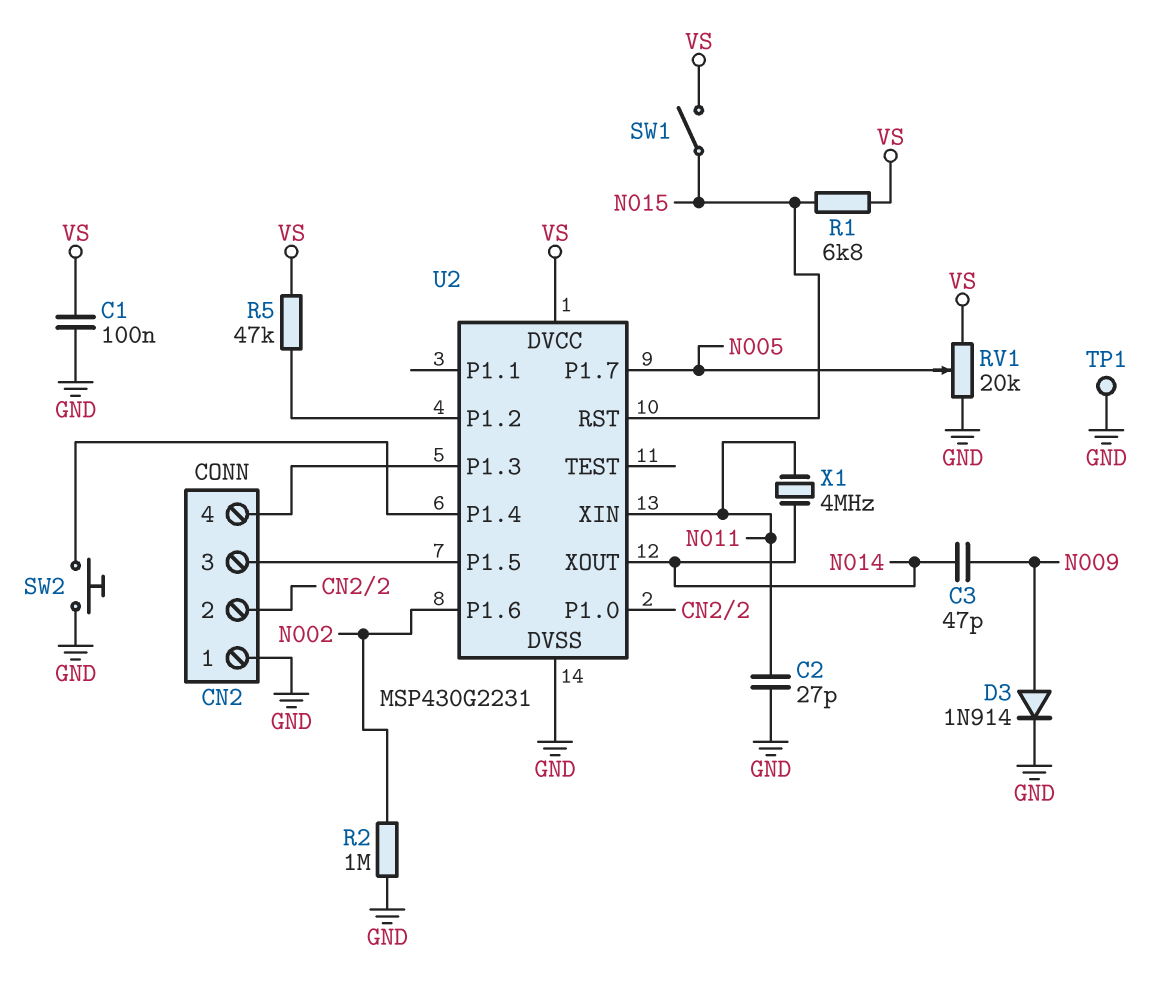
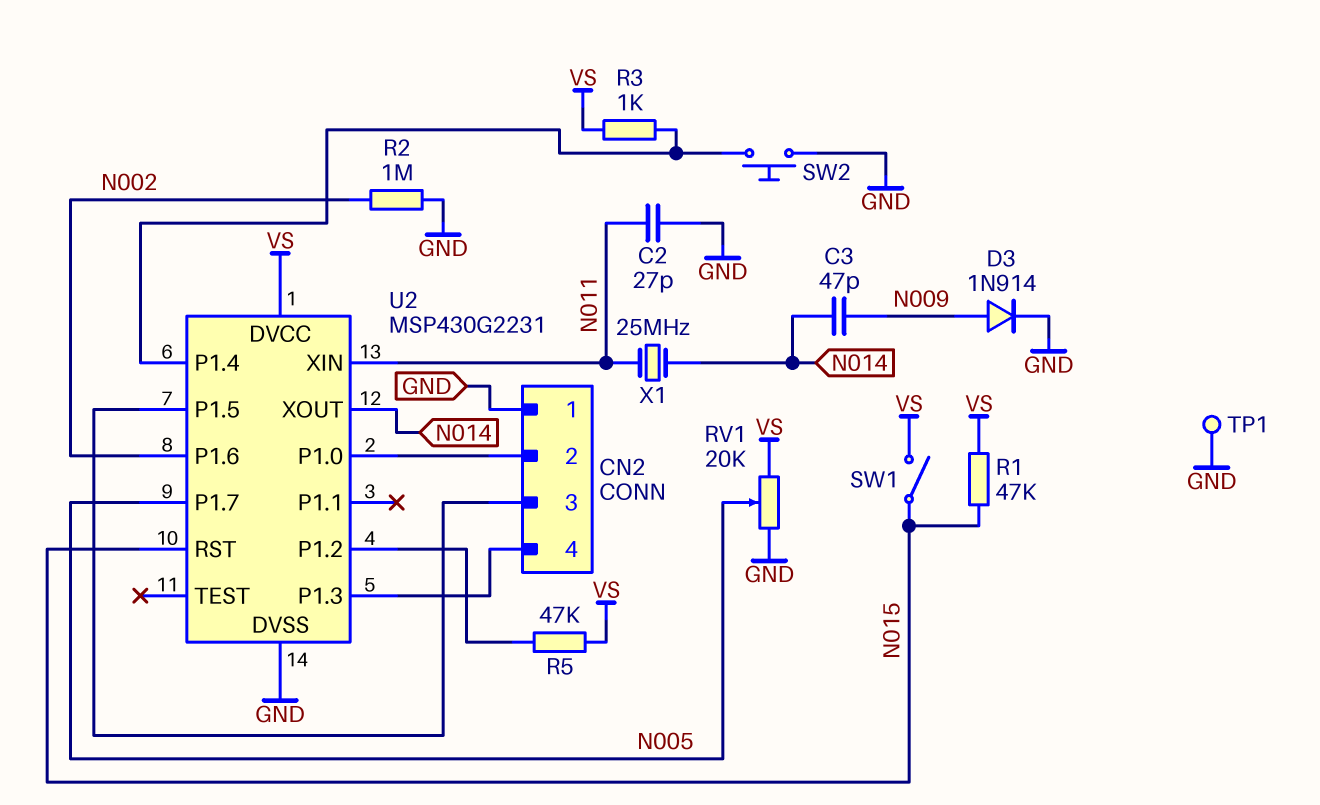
C1: 100nF (GND, VS) -> none
R1: 6.8k (N015, VS) -> 47k (N015, VS)
R3: none -> 1k (U2/P1.4, VS)
X1: 4MHz (N011, N014) -> 25MHz (N011, N014)

